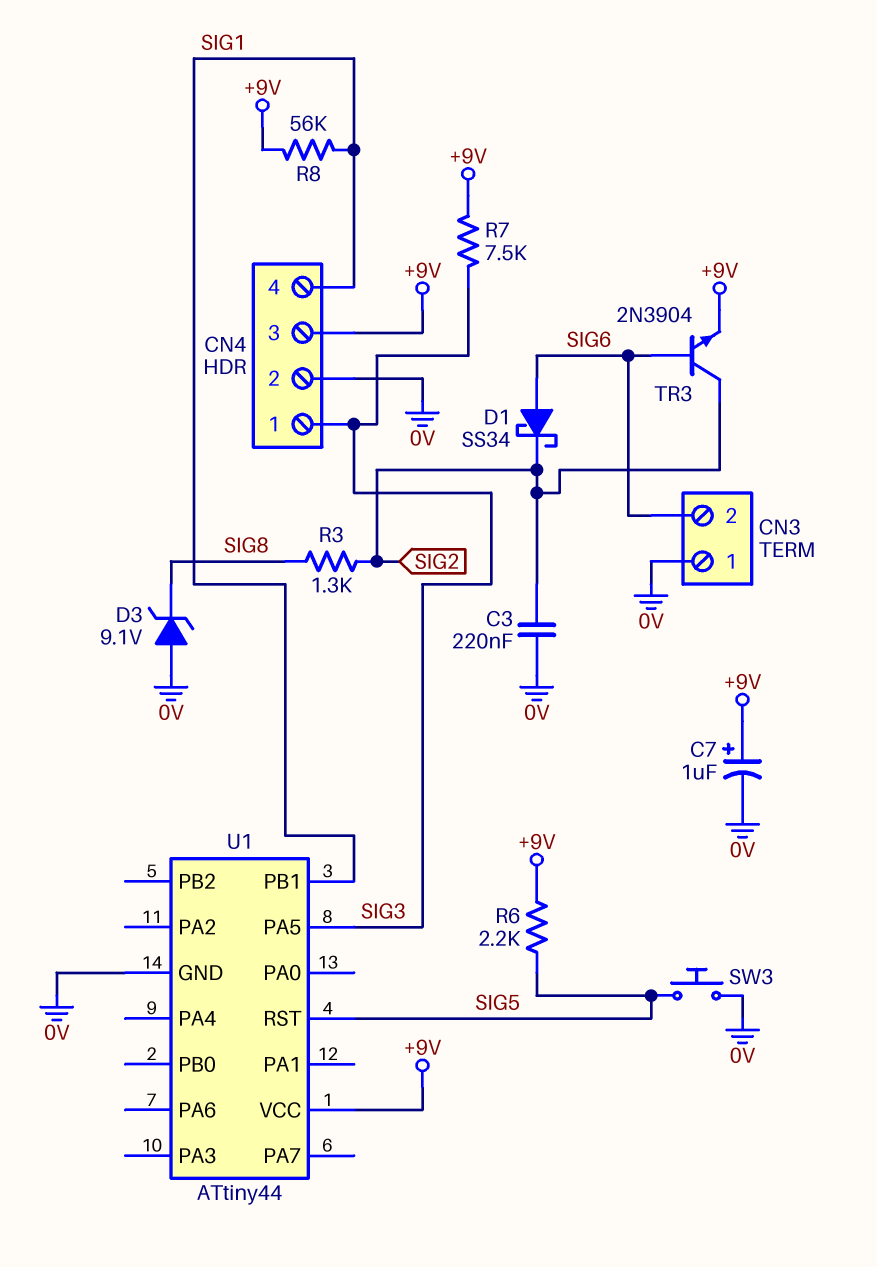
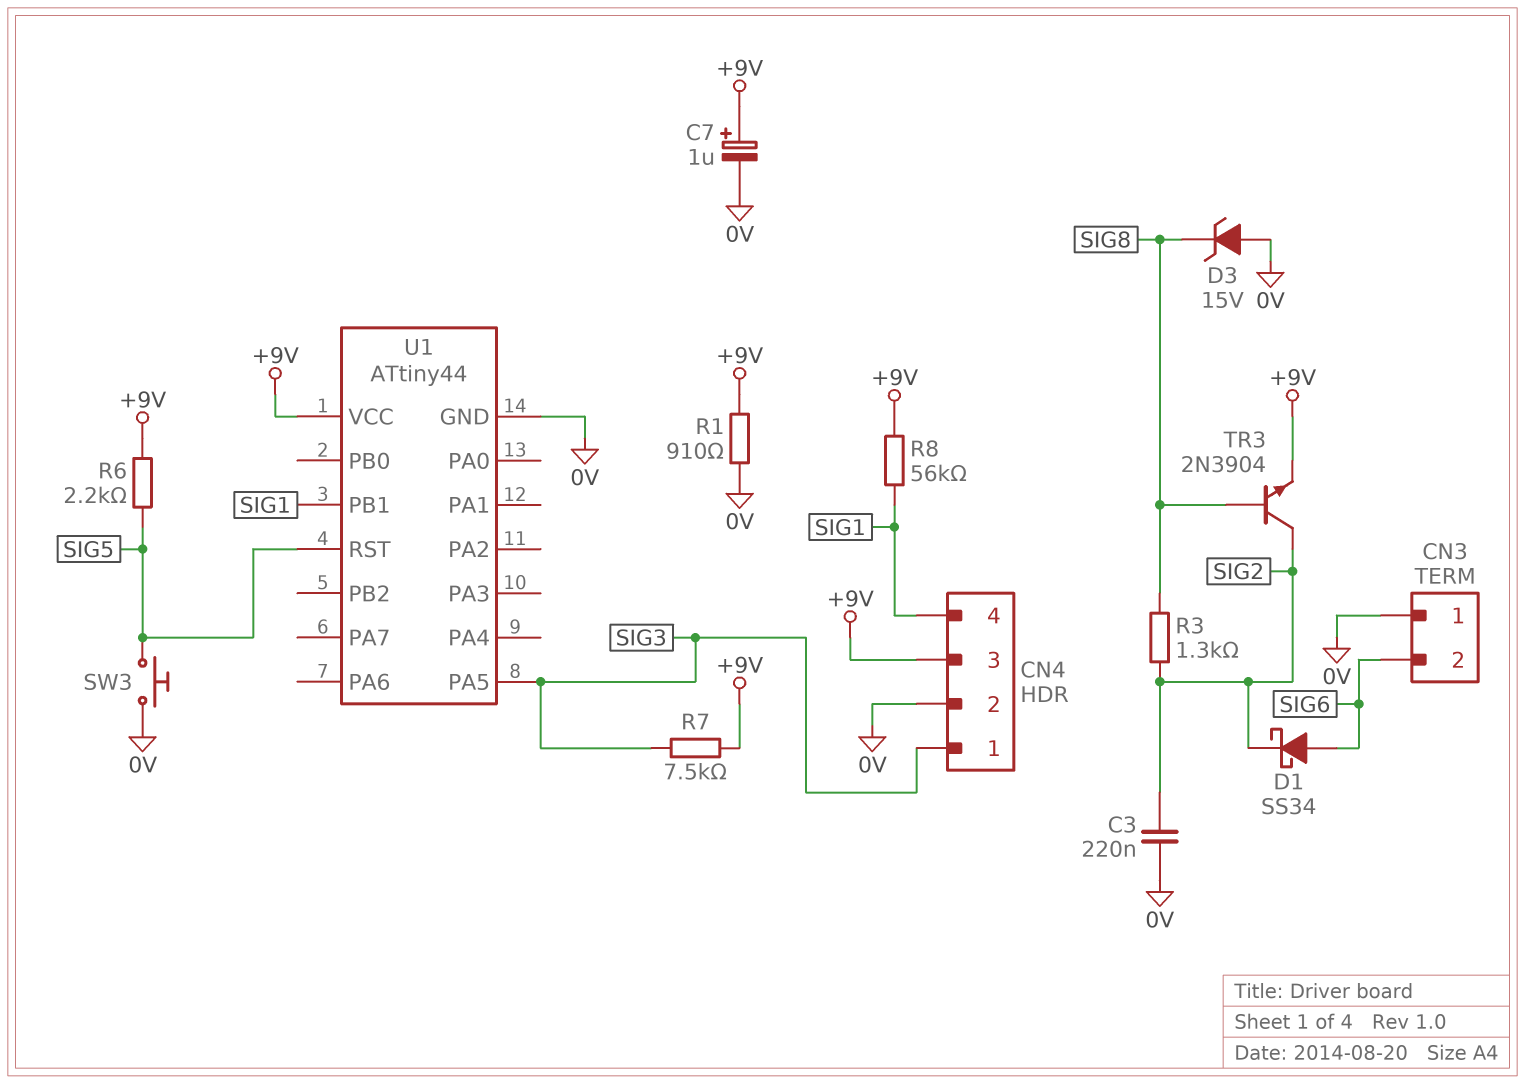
D3: zener 9.1V (A 0V, K SIG8) -> zener 15V (A 0V, K SIG8)
R1: none -> 910 (+9V, 0V)
TR3: NPN 2N3904 (B SIG6, C SIG2, E +9V) -> NPN 2N3904 (B SIG8, C SIG2, E +9V)

